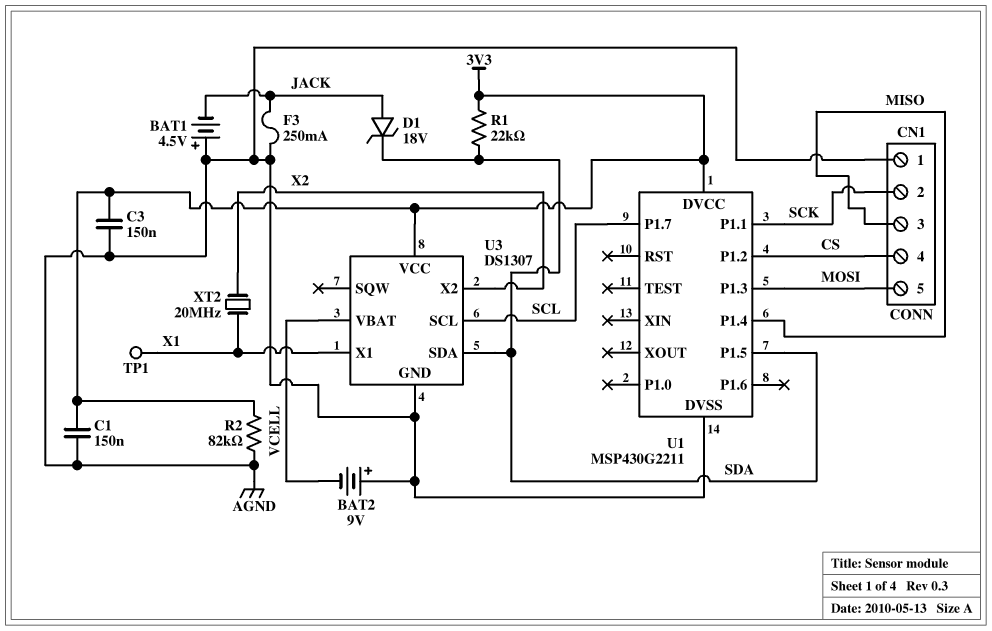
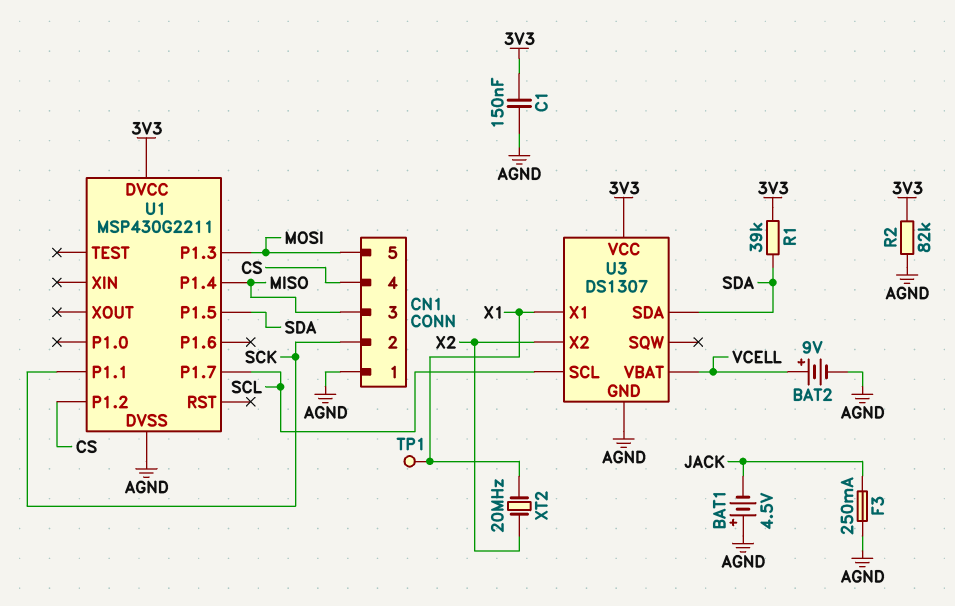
BAT2: 9V (plus AGND, minus VCELL) -> 9V (plus VCELL, minus AGND)
C3: 150nF (3V3, AGND) -> none
D1: zener 18V (A JACK, K SDA) -> none
R1: 22k (3V3, SDA) -> 39k (3V3, SDA)

